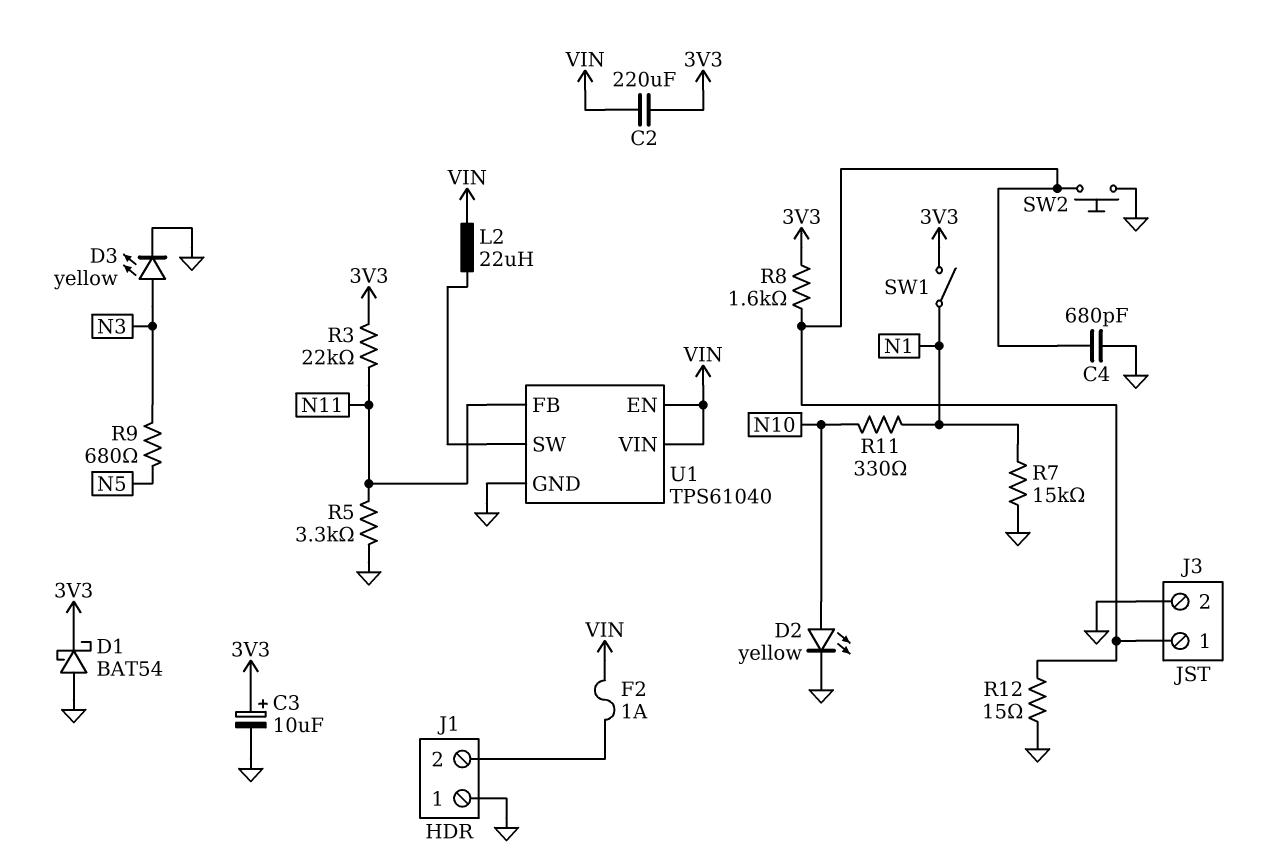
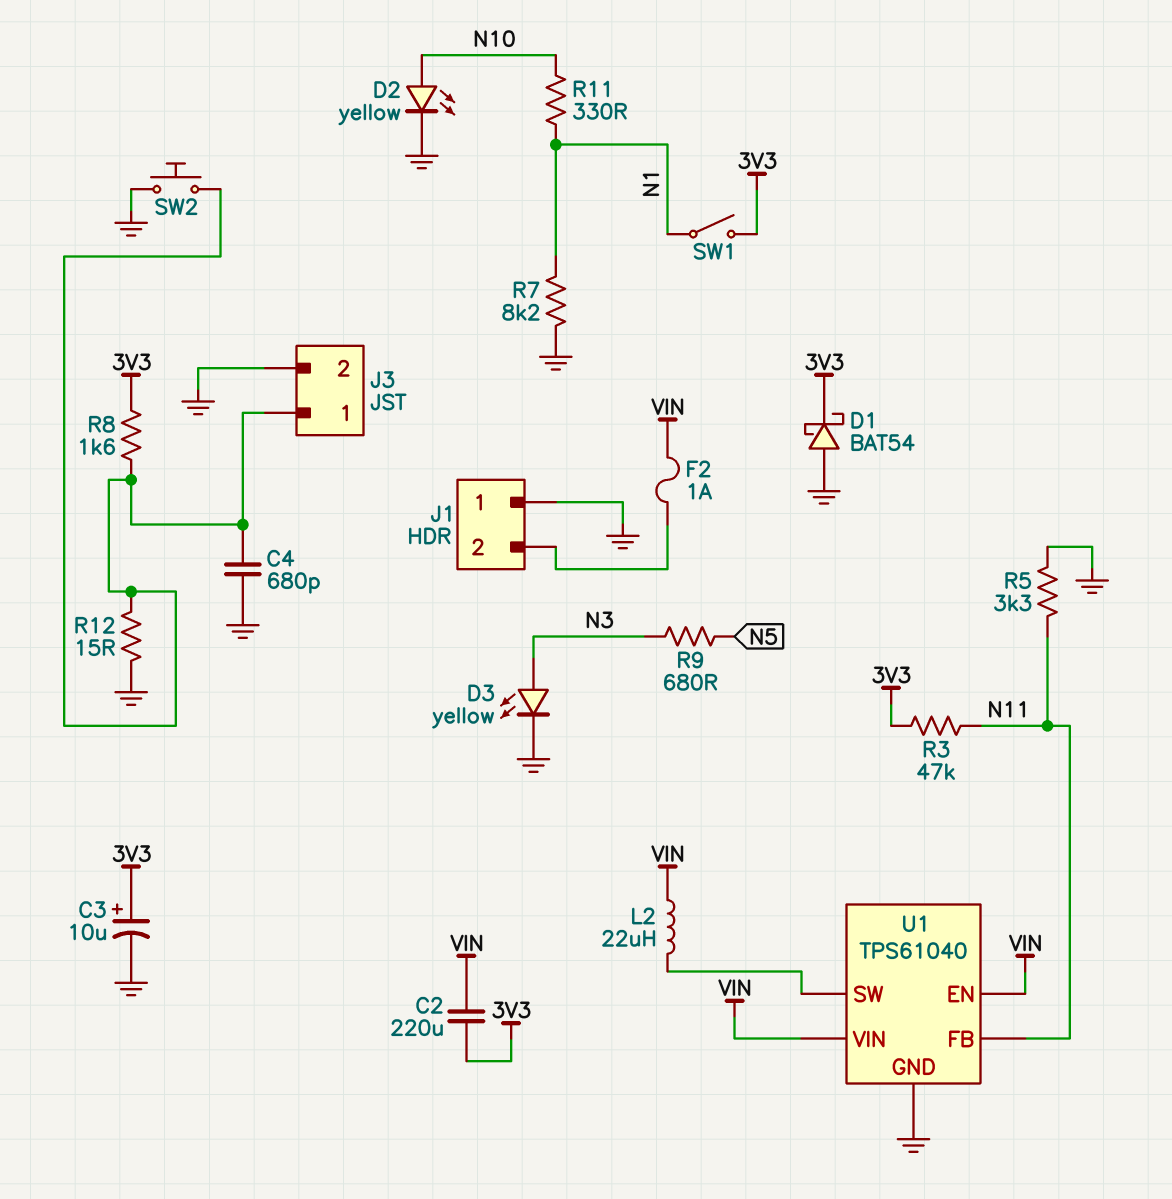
R3: 22k (3V3, N11) -> 47k (3V3, N11)
R7: 15k (GND, N1) -> 8.2k (GND, N1)

